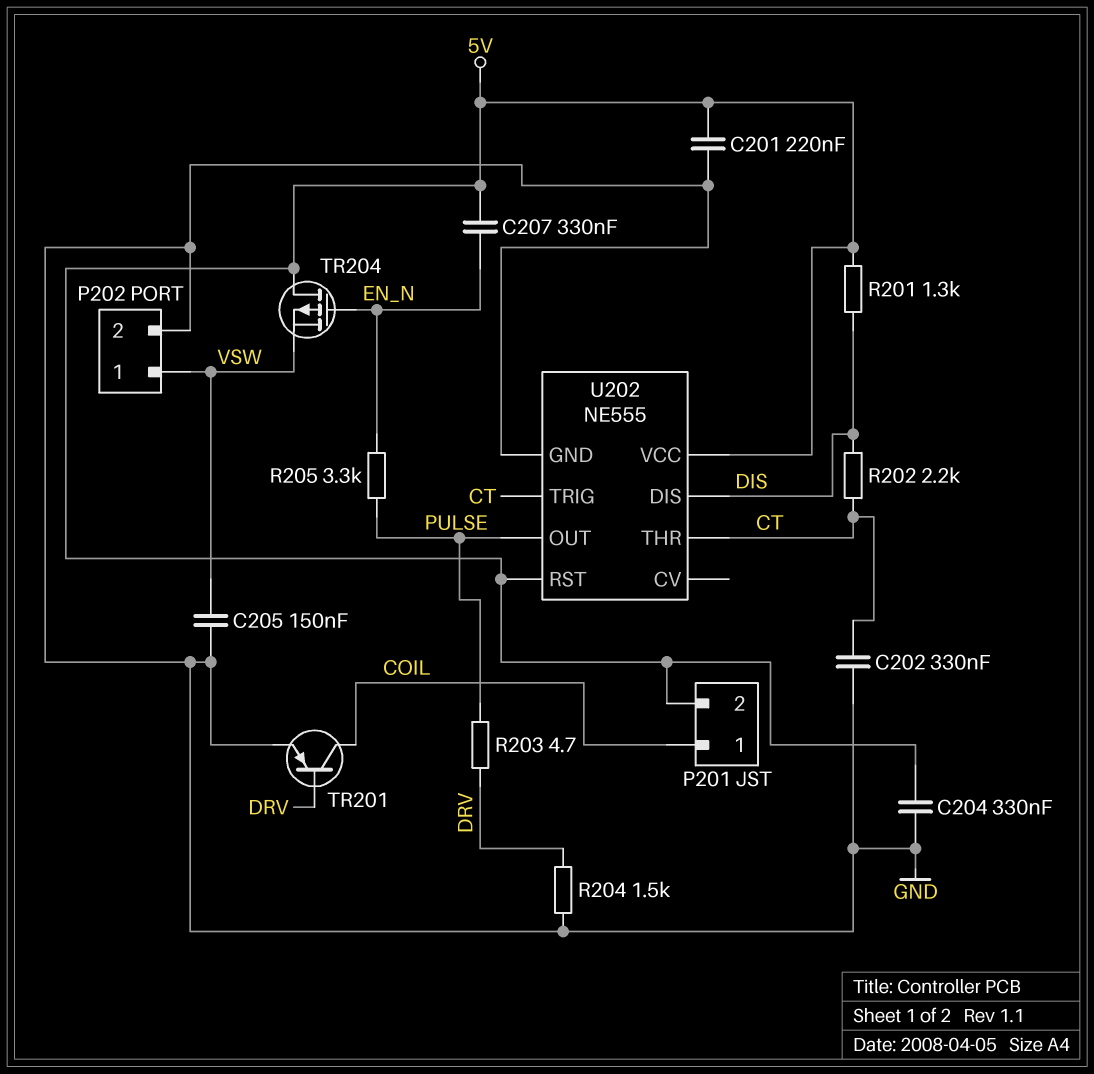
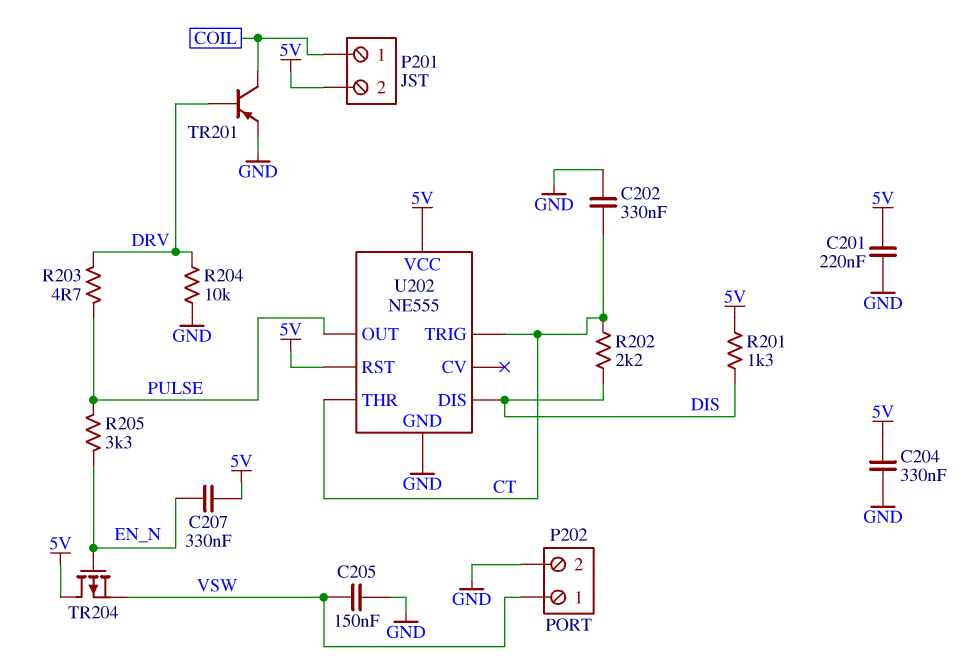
R204: 1.5k (DRV, GND) -> 10k (DRV, GND)

